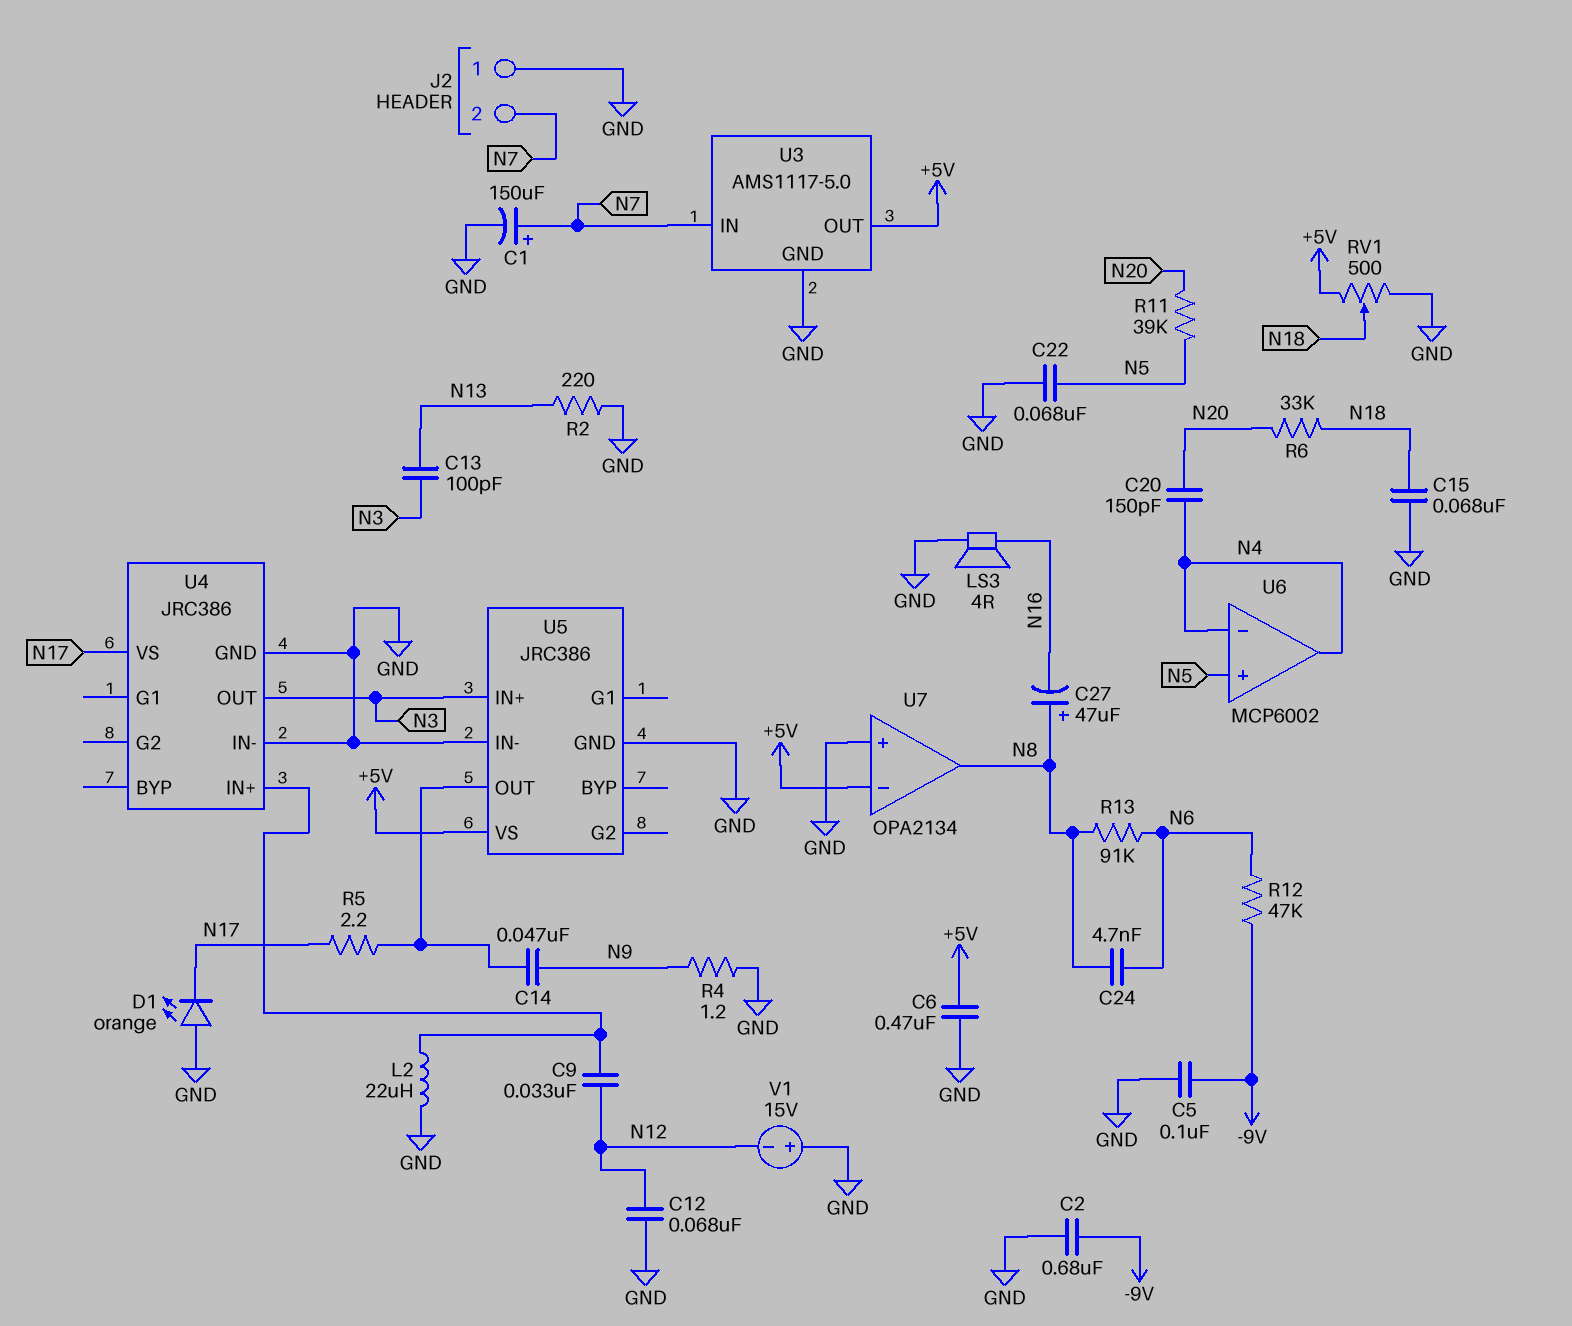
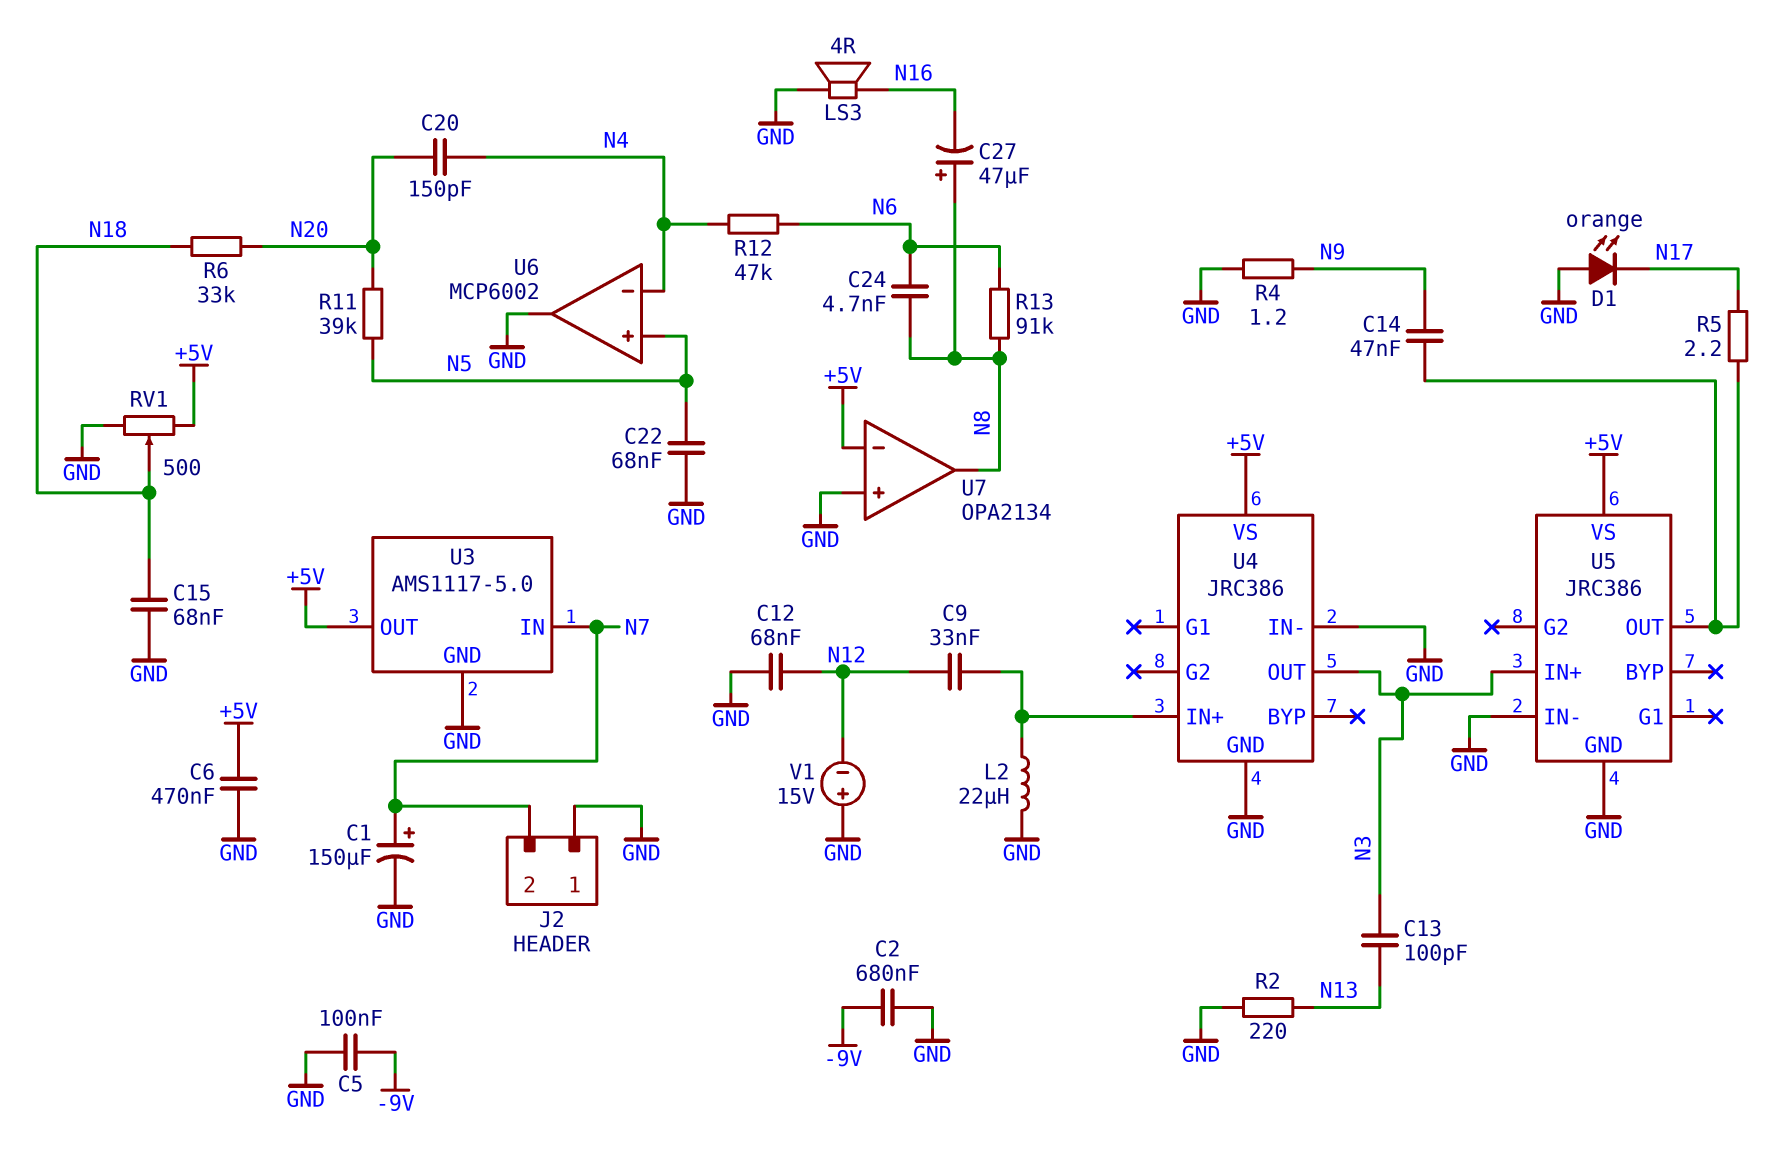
R12: 47k (-9V, N6) -> 47k (N4, N6)
U4 pin VS: N17 -> +5V
U6 pin out: N4 -> GND

